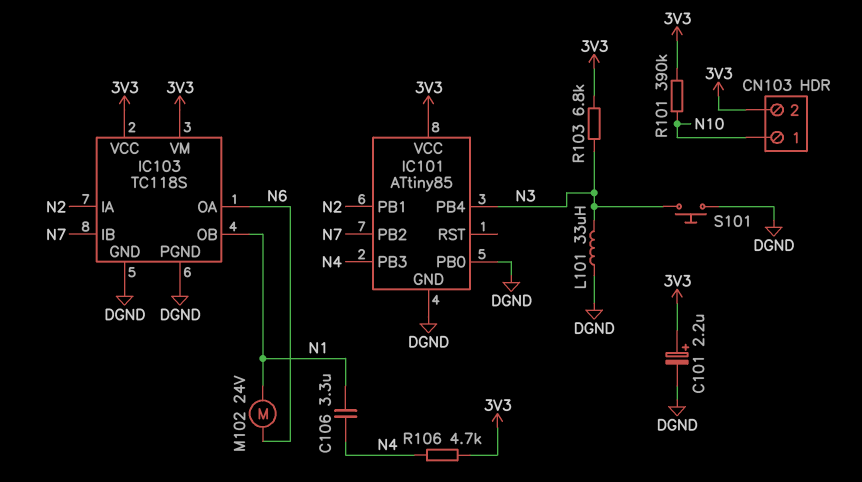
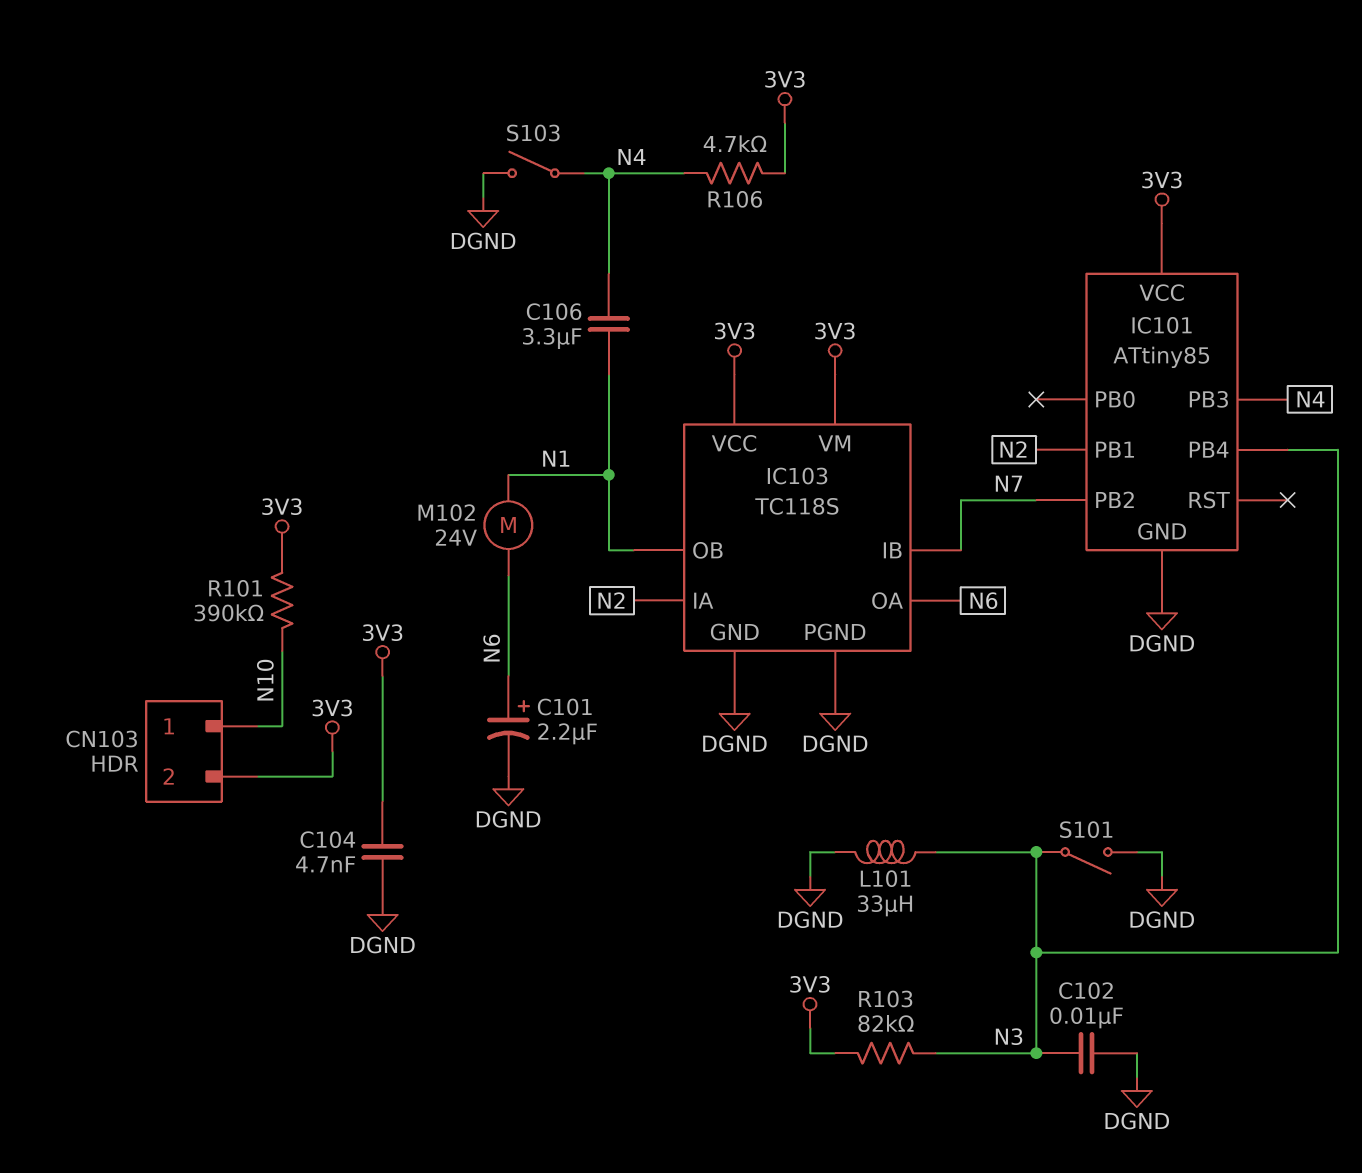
C101: 2.2uF (plus 3V3, minus DGND) -> 2.2uF (plus N6, minus DGND)
C102: none -> 10nF (DGND, N3)
C104: none -> 4.7nF (3V3, DGND)
IC101 pin PB0: DGND -> none
R103: 6.8k (3V3, N3) -> 82k (3V3, N3)
S101: button (DGND, N3) -> switch (DGND, N3)
S103: none -> switch (DGND, N4)

